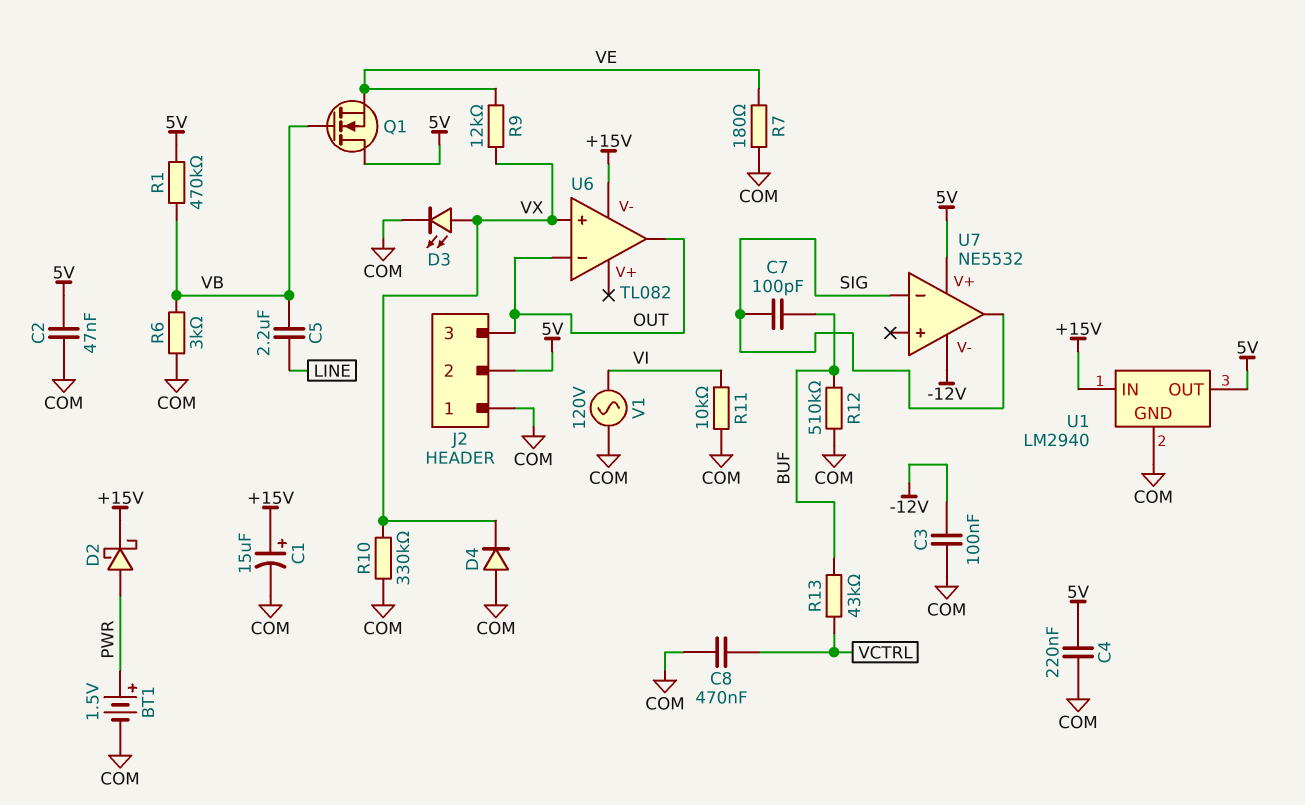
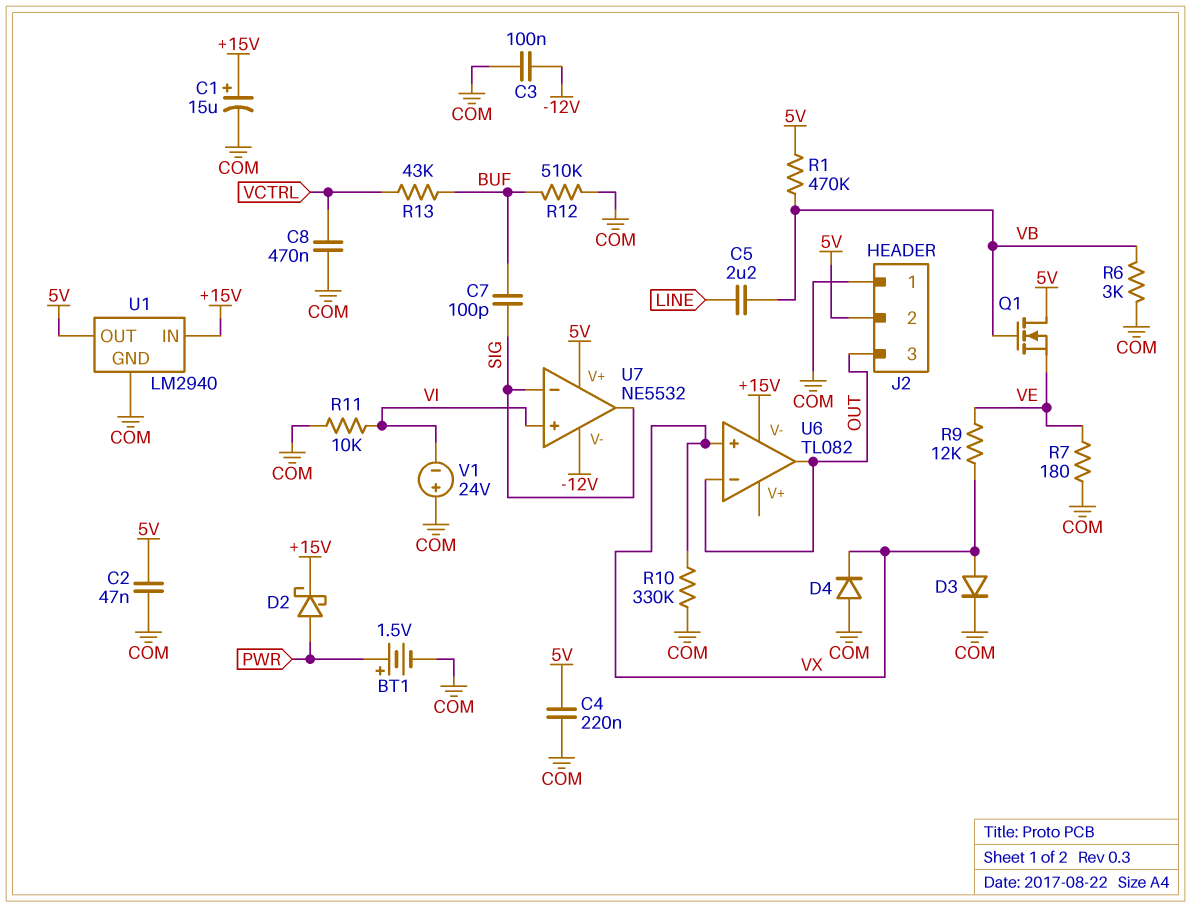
D3: LED (A VX, K COM) -> diode (A VX, K COM)
U7 pin in+: none -> VI
V1: AC 120V (COM, VI) -> 24V (plus COM, minus VI)

